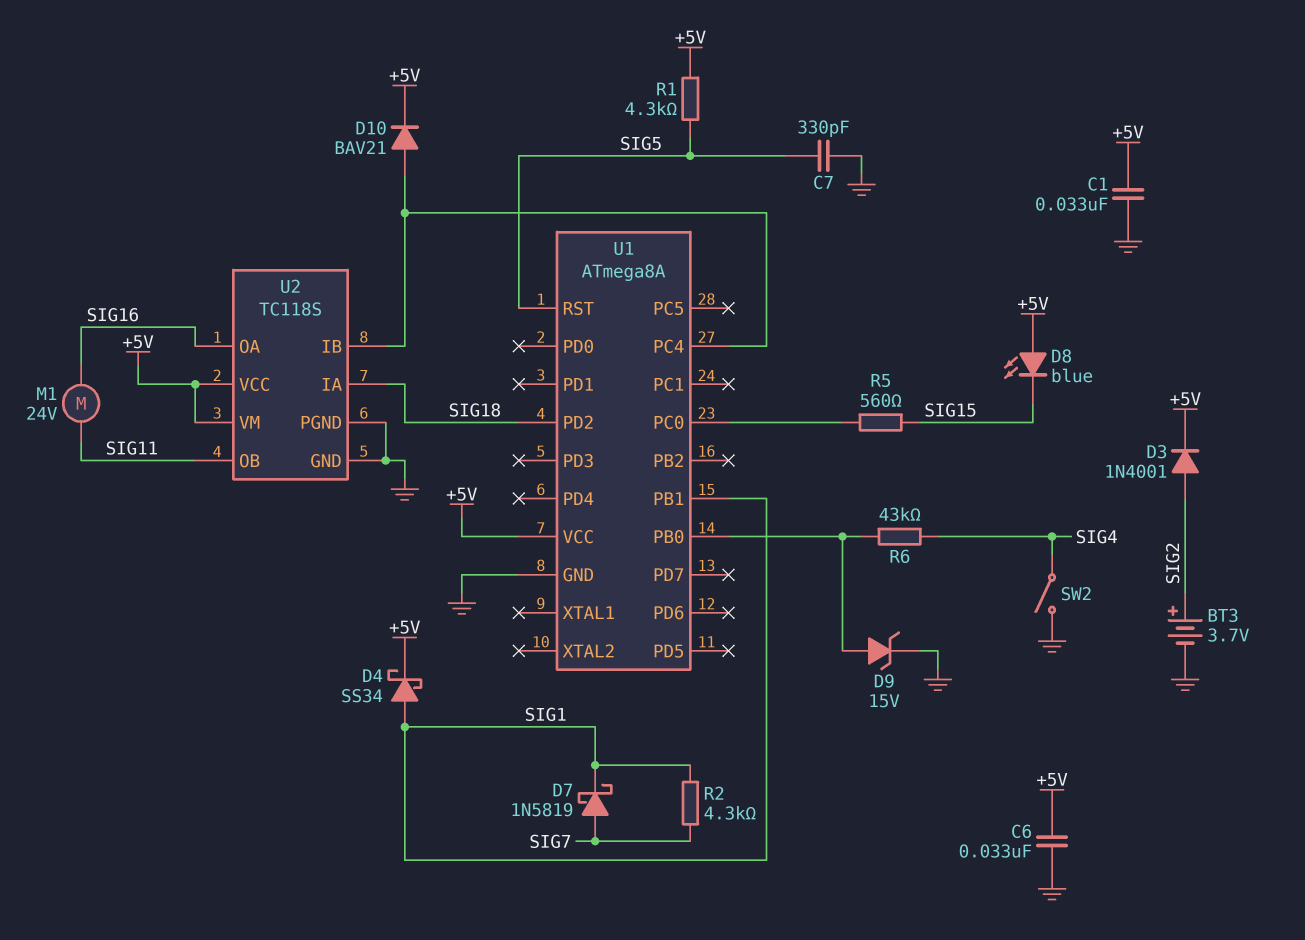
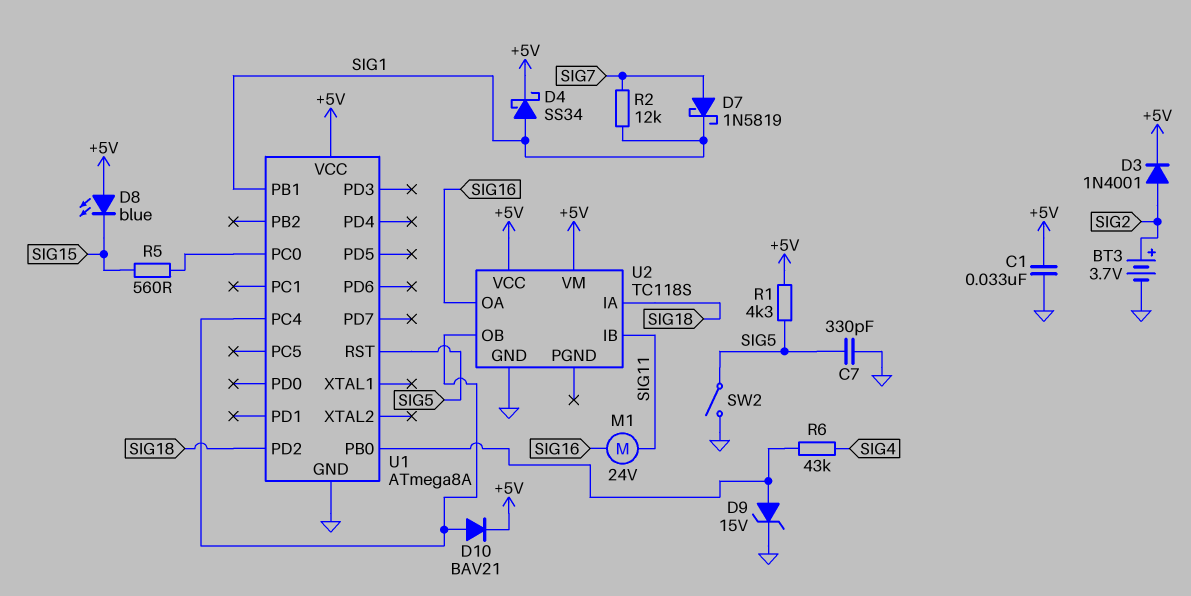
C6: 33nF (+5V, GND) -> none
R2: 4.3k (SIG1, SIG7) -> 12k (SIG1, SIG7)
SW2: switch (GND, SIG4) -> switch (GND, SIG5)
U2 pin IB: U1/PC4 -> SIG11
U2 pin OB: SIG11 -> U1/PC4
U2 pin PGND: GND -> none

